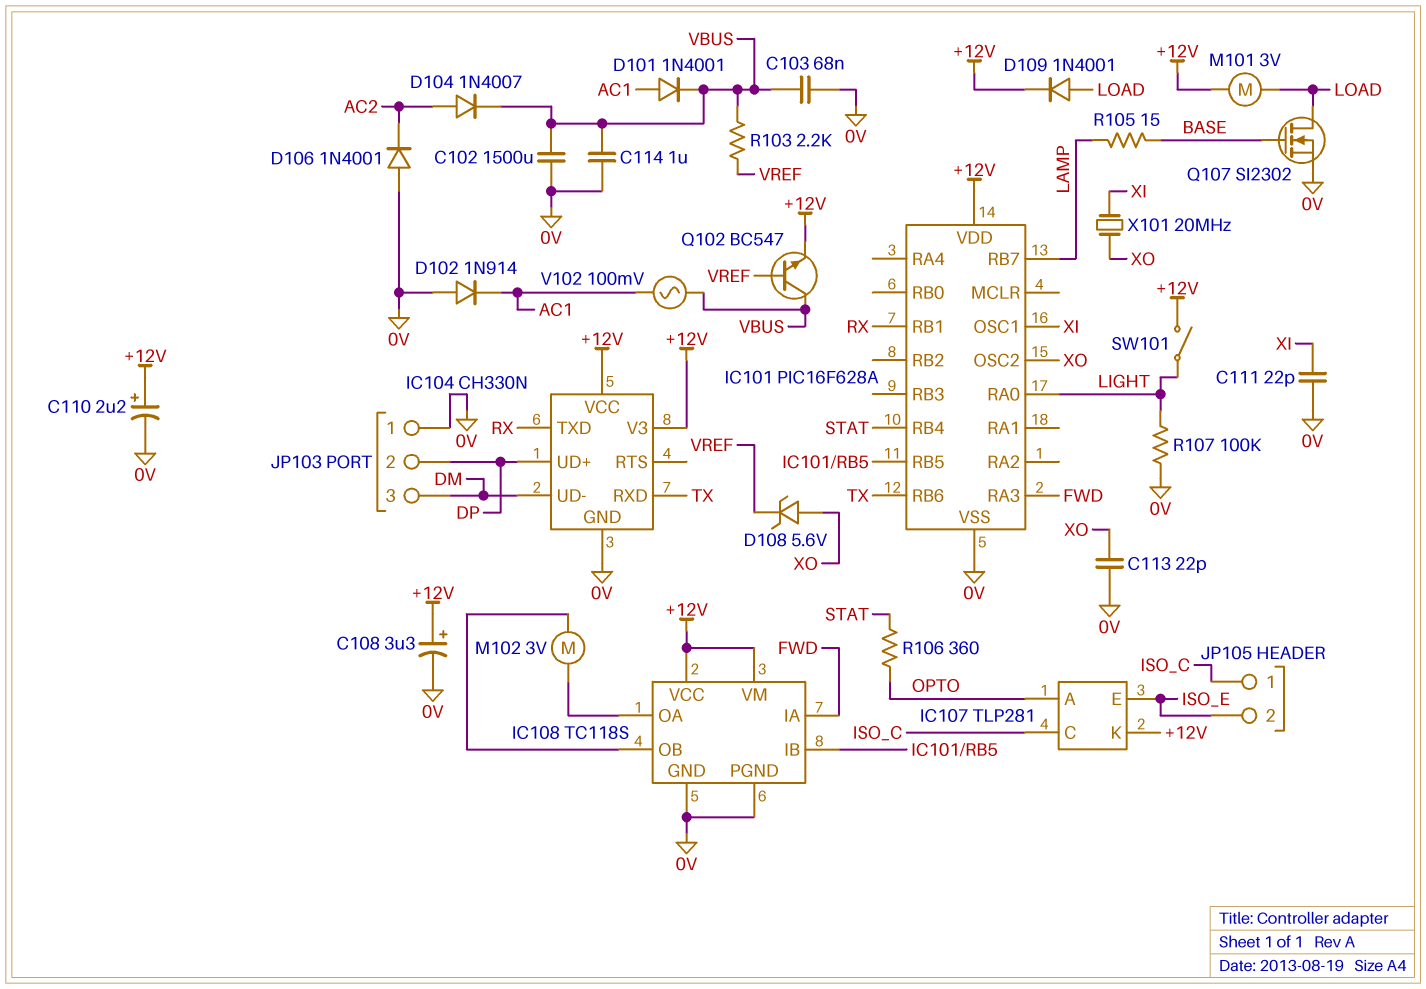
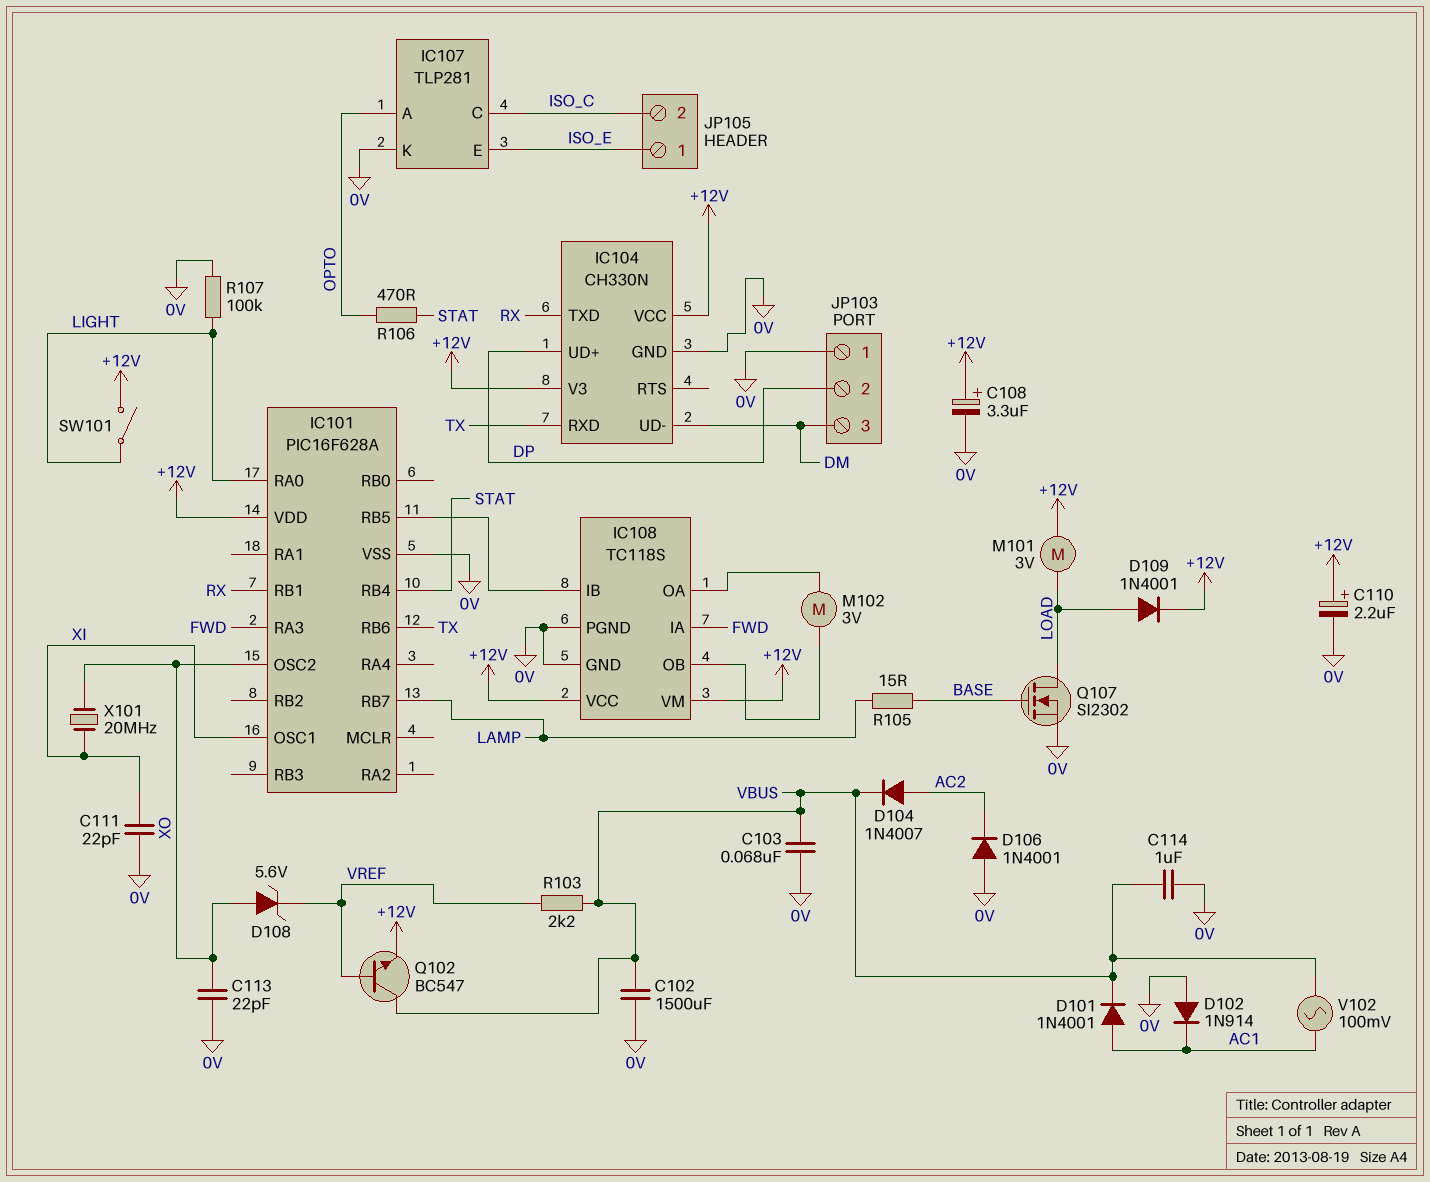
IC107 pin K: +12V -> 0V
JP105 pin 1: ISO_C -> ISO_E
JP105 pin 2: ISO_E -> ISO_C
R106: 360 (OPTO, STAT) -> 470 (OPTO, STAT)

